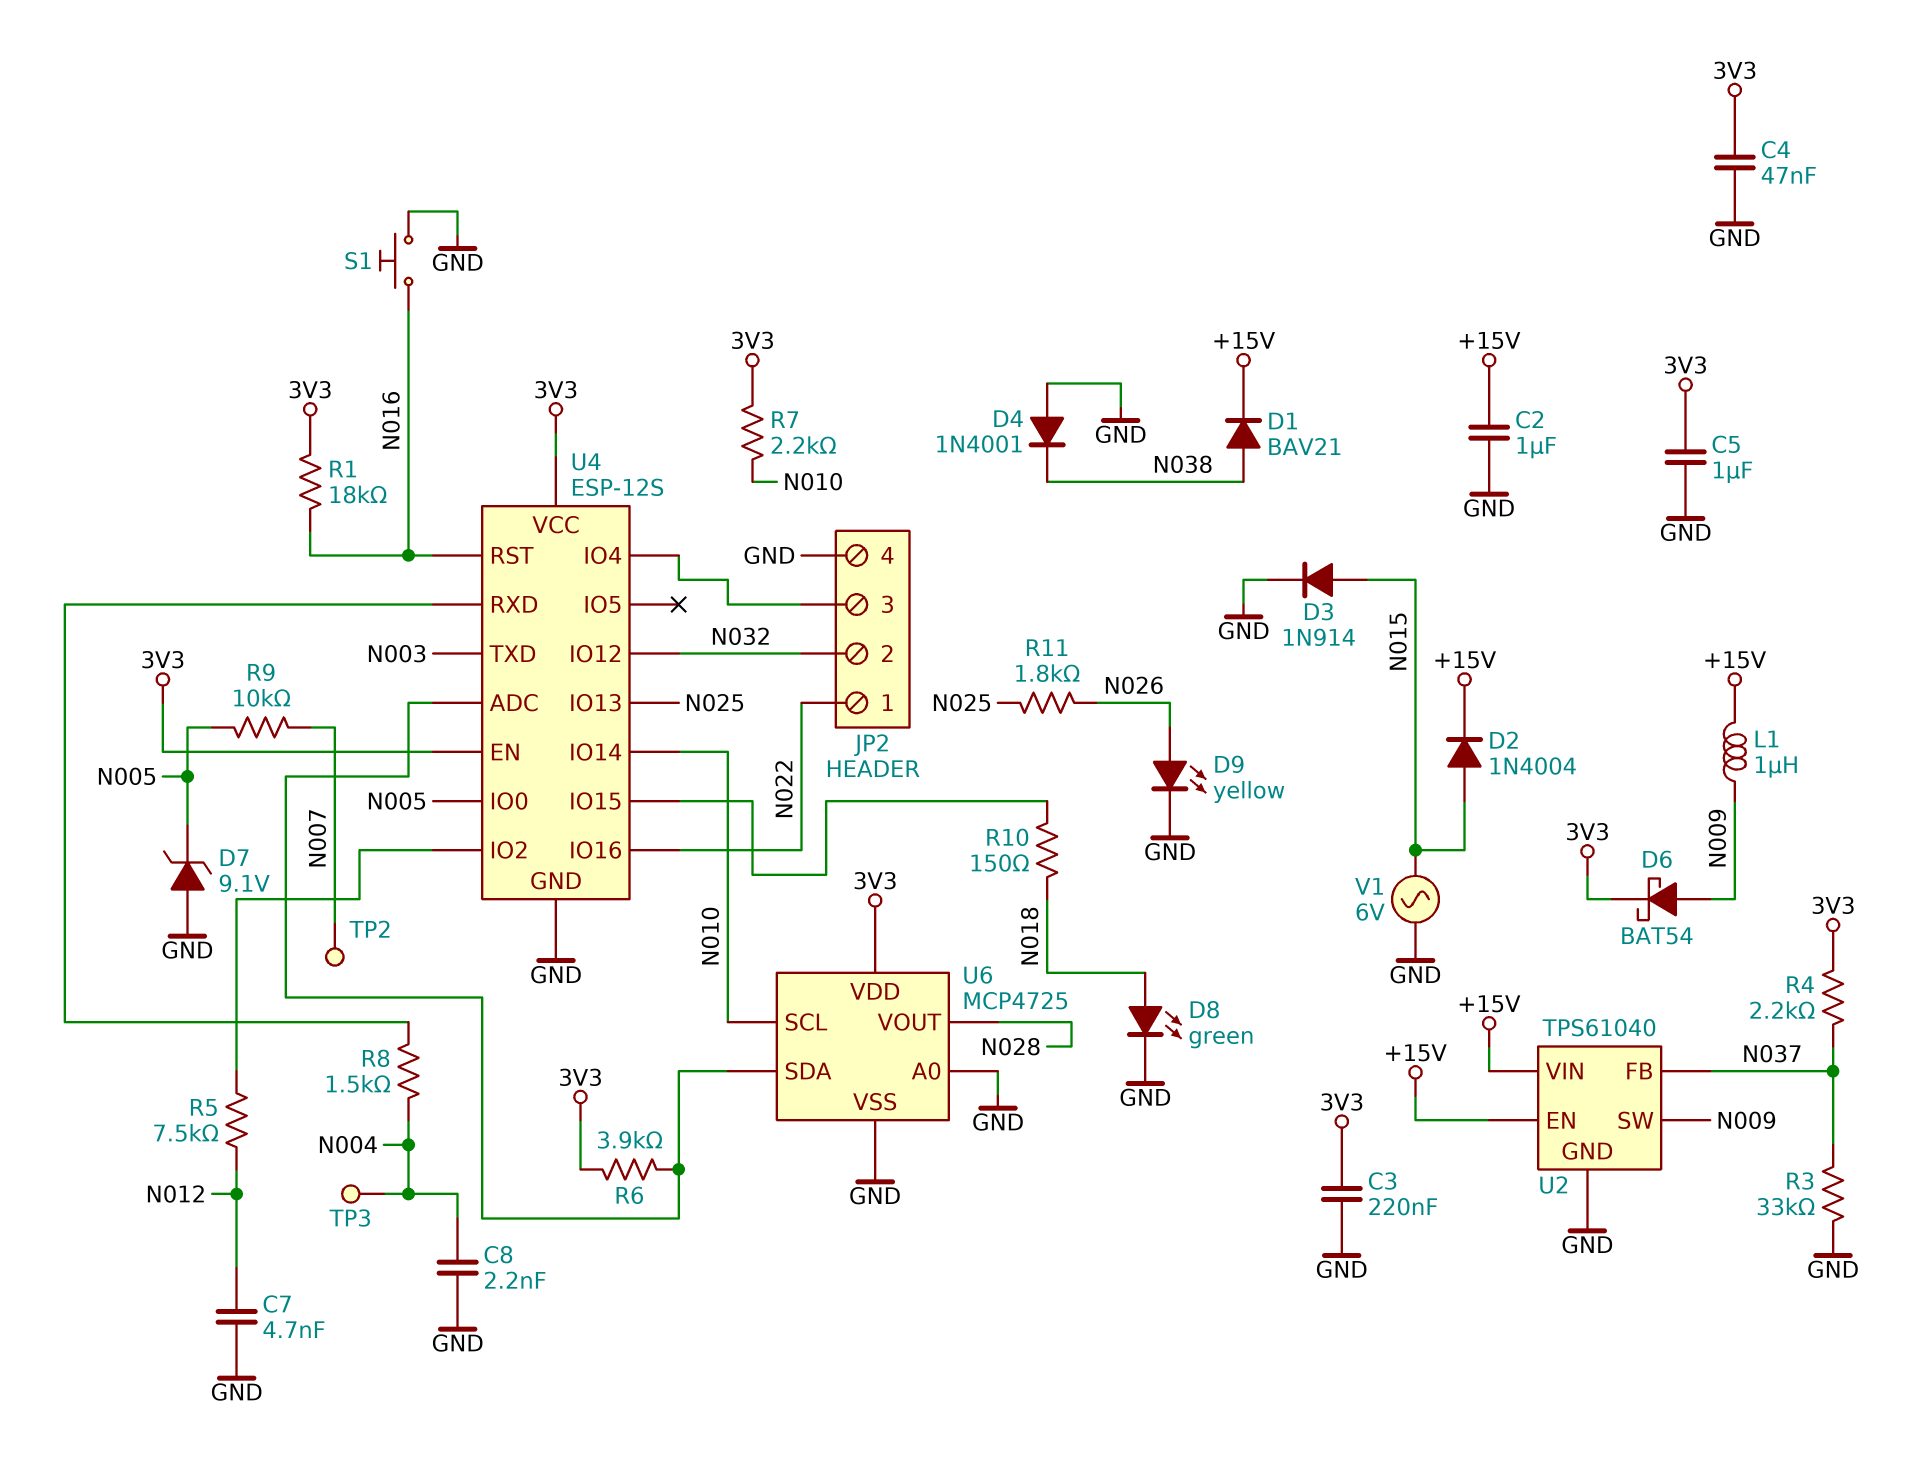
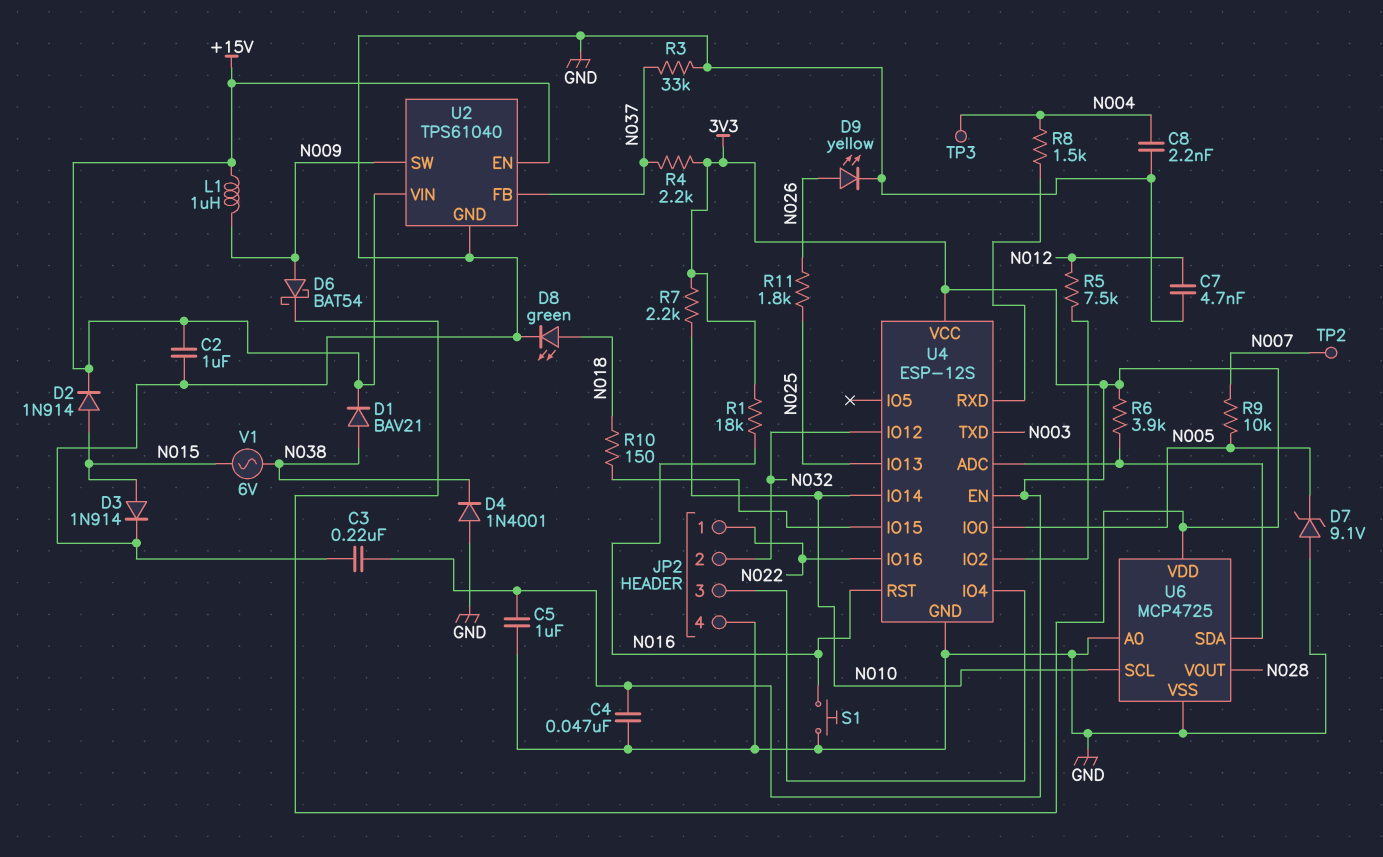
D2: diode 1N4004 (A N015, K +15V) -> diode 1N914 (A N015, K +15V)
V1: AC 6V (GND, N015) -> AC 6V (N015, N038)

